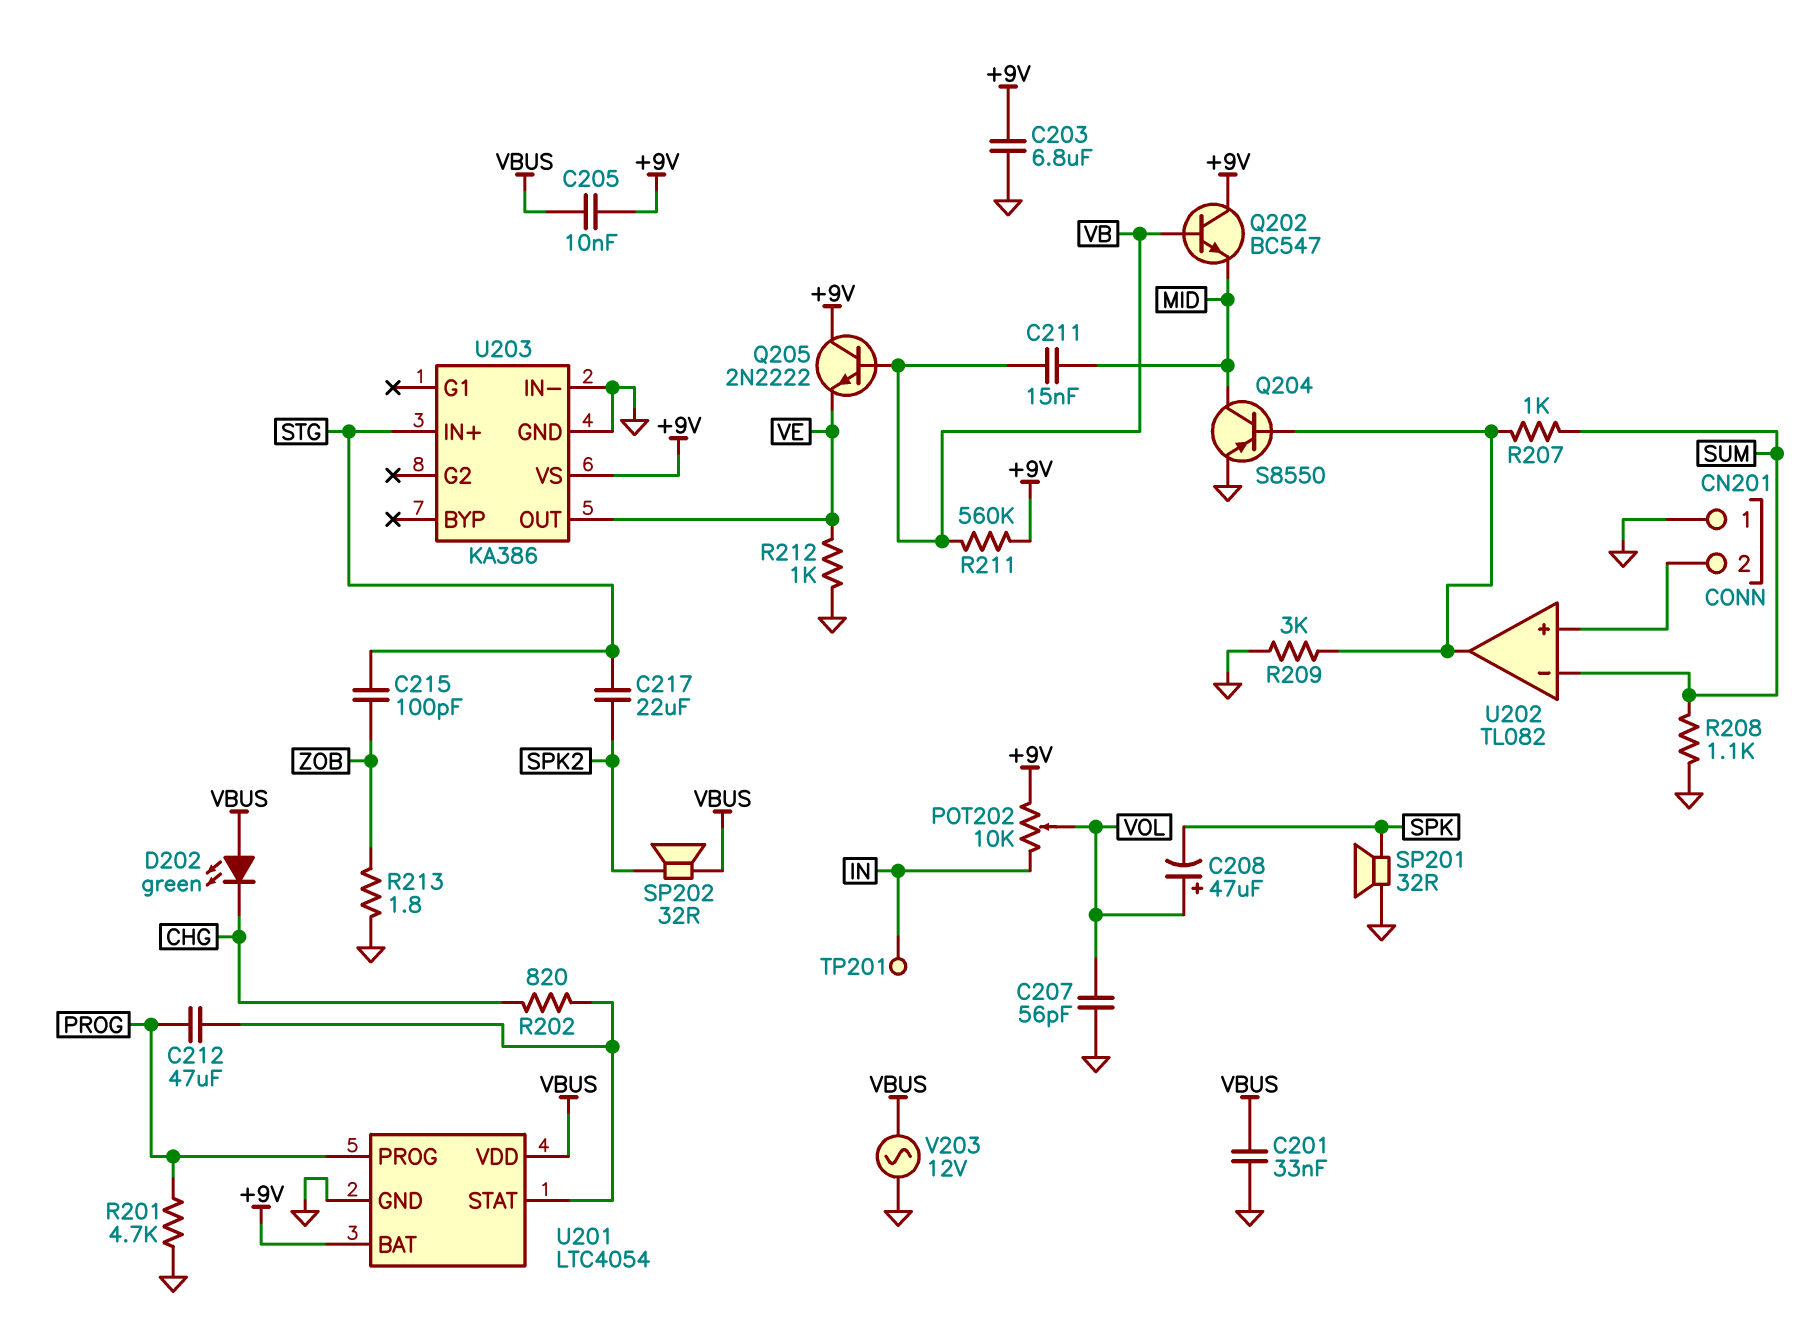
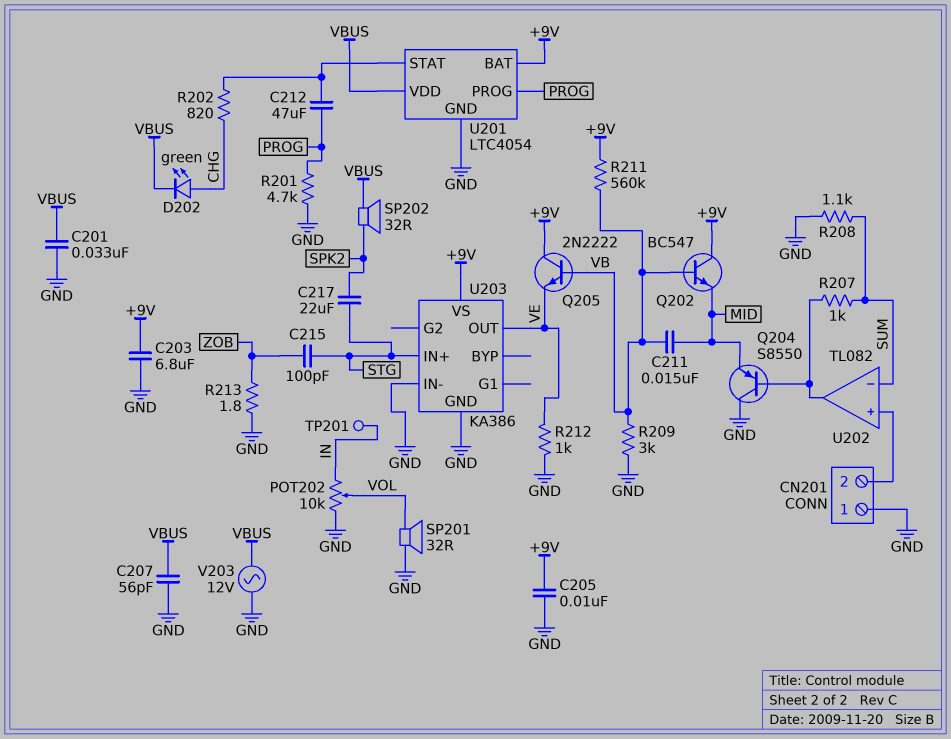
C205: 10nF (+9V, VBUS) -> 10nF (+9V, GND)
C207: 56pF (GND, VOL) -> 56pF (GND, VBUS)
C208: 47uF (plus VOL, minus SPK) -> none
D202: LED green (A VBUS, K CHG) -> LED green (A CHG, K VBUS)
POT202: 10k (+9V, IN, wiper VOL) -> 10k (GND, IN, wiper VOL)
Q204: PNP S8550 (B U202/out, C MID, E GND) -> PNP S8550 (B U202/out, C GND, E MID)
R209: 3k (GND, U202/out) -> 3k (GND, VB)
SP201: speaker 32R (GND, SPK) -> speaker 32R (GND, VOL)

